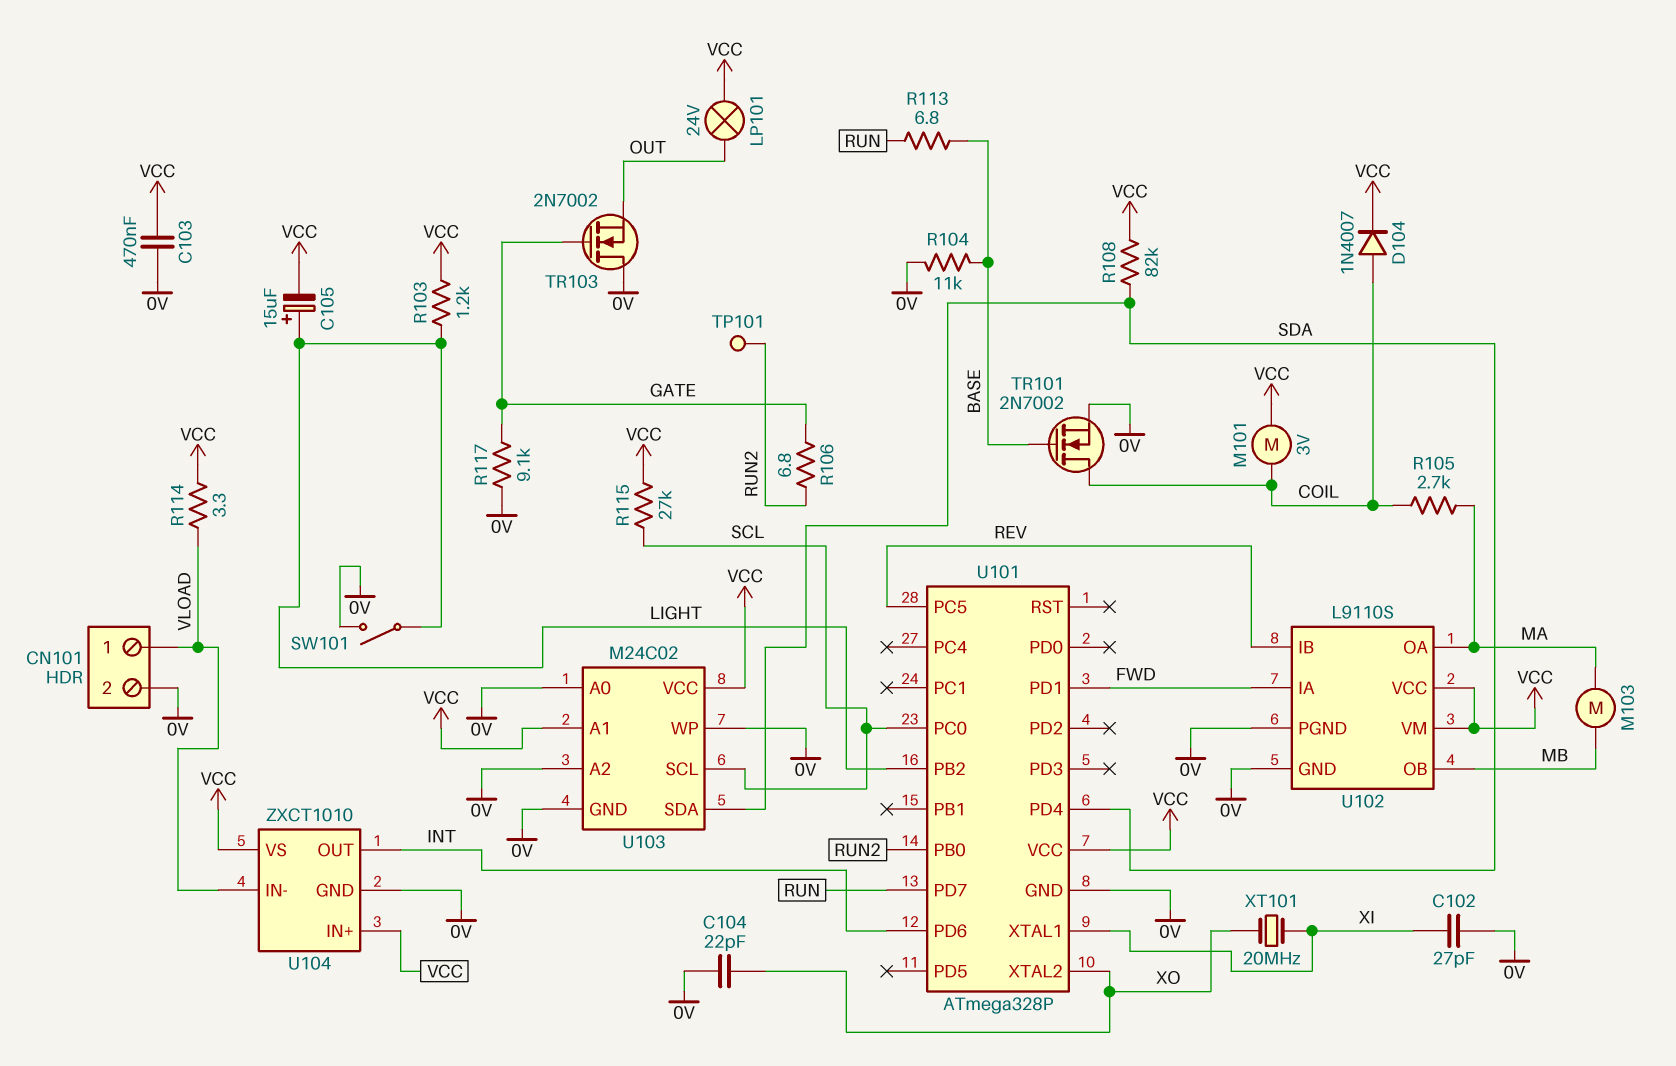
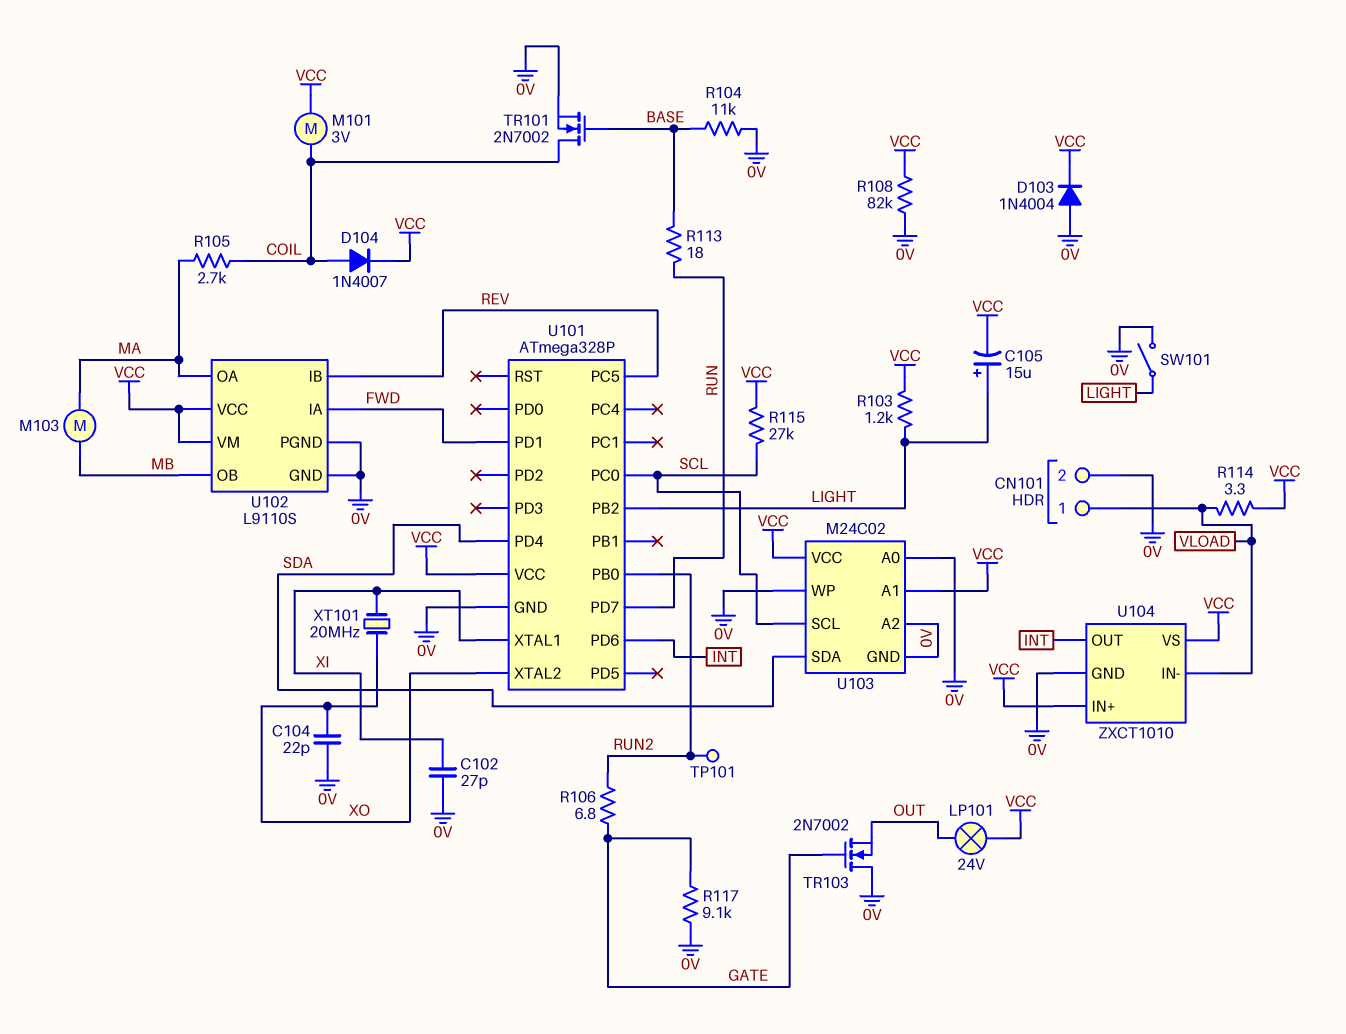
C103: 470nF (0V, VCC) -> none
D103: none -> diode 1N4004 (A 0V, K VCC)
R108: 82k (SDA, VCC) -> 82k (0V, VCC)
R113: 6.8 (BASE, RUN) -> 18 (BASE, RUN)

